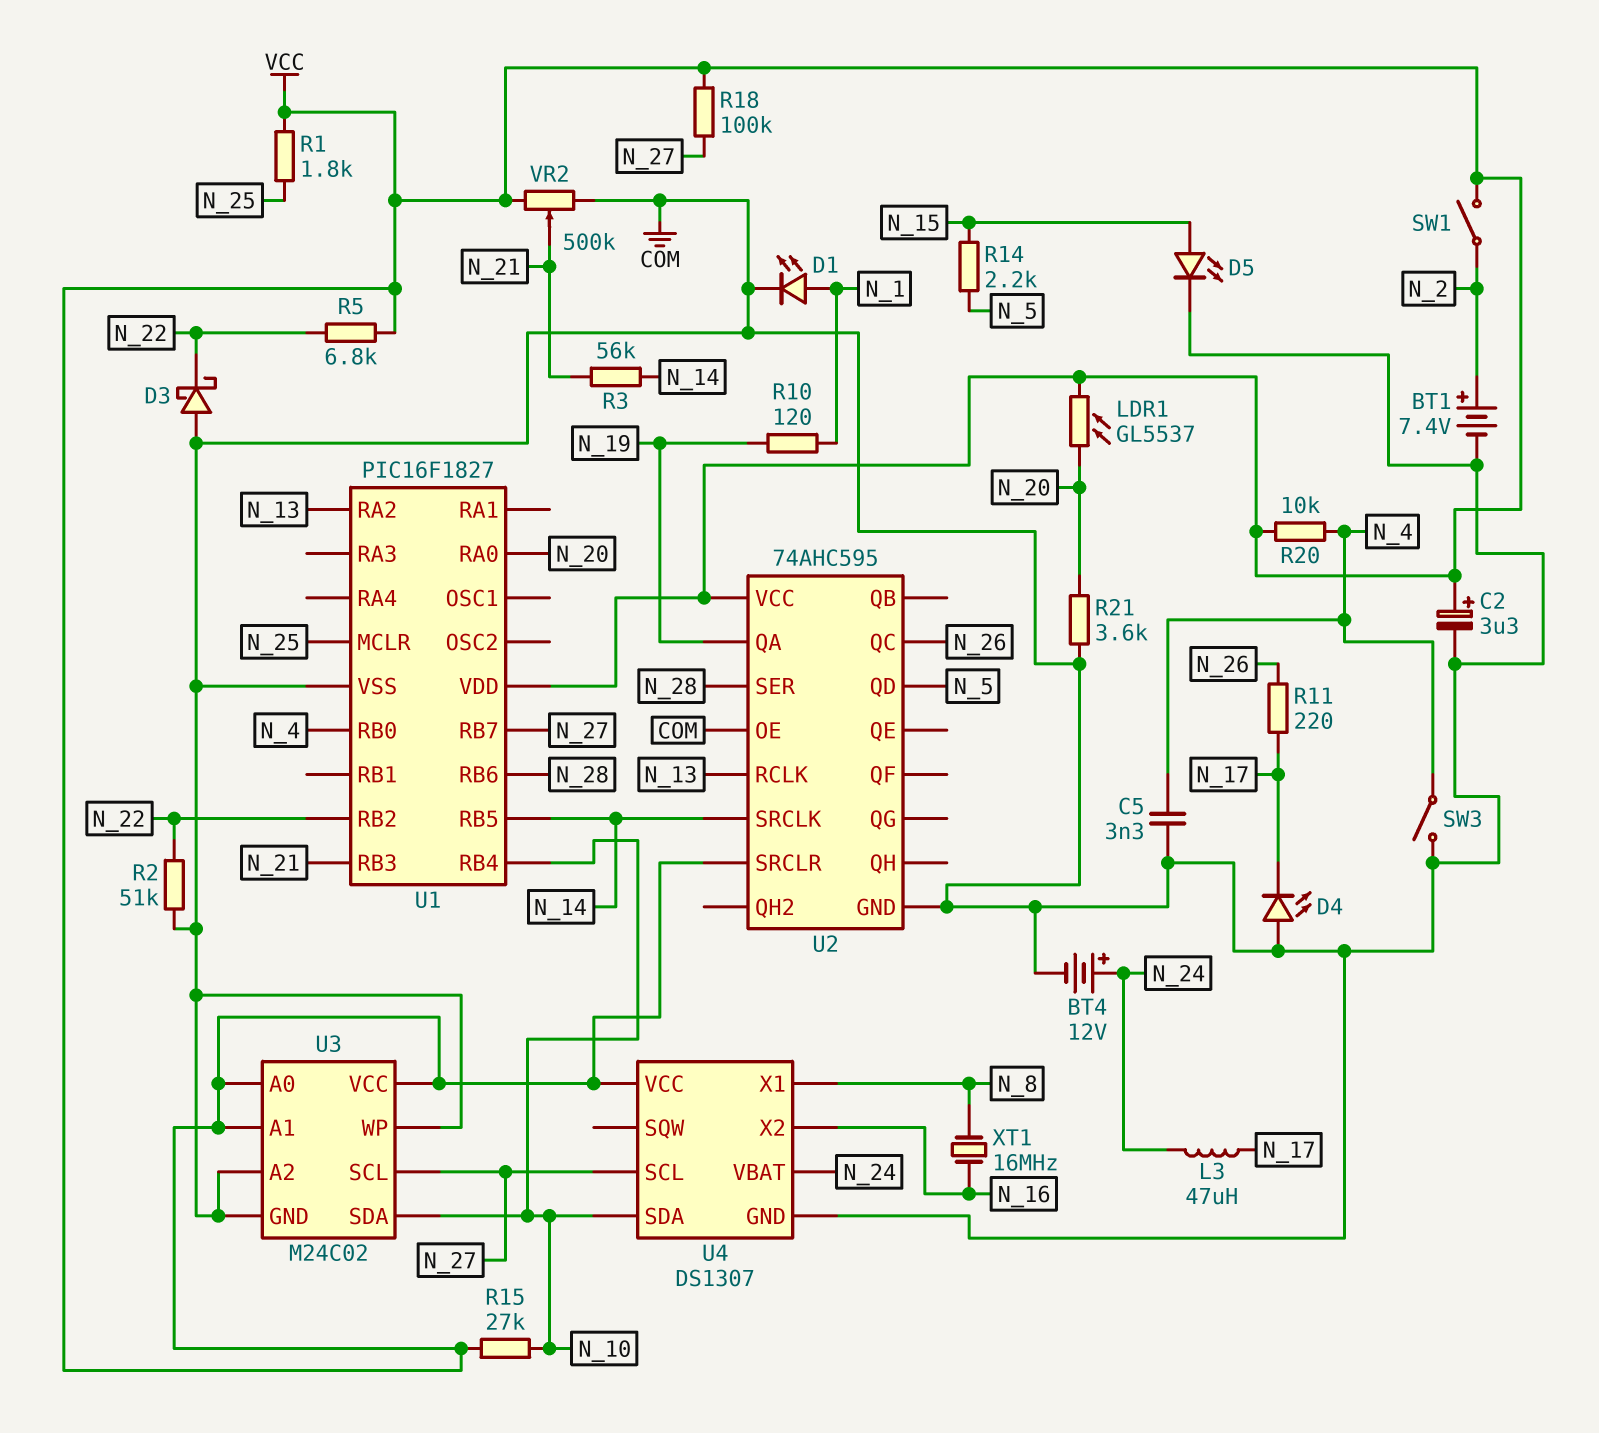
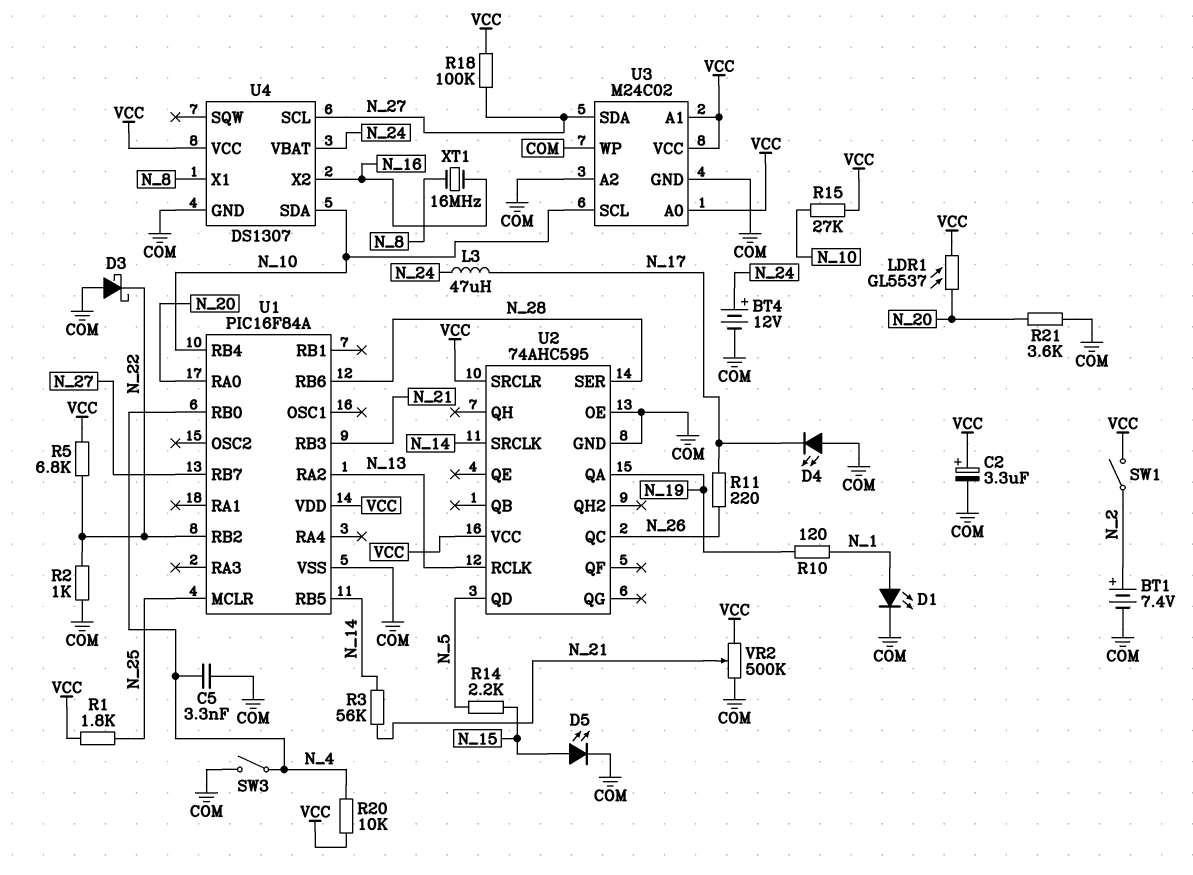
R2: 51k (COM, N_22) -> 1k (COM, N_22)
U1: PIC16F1827 -> PIC16F84A
U3 pin SCL: N_27 -> N_10
U3 pin SDA: N_10 -> N_27

